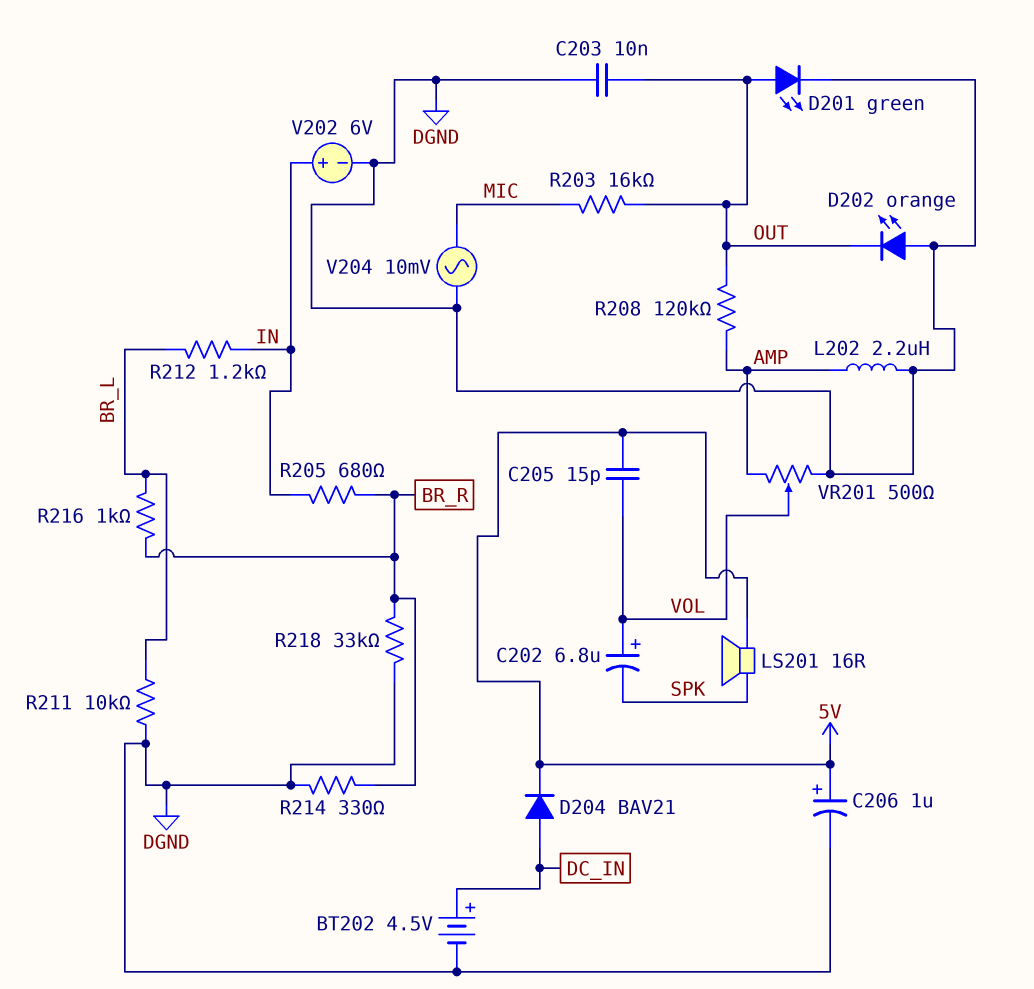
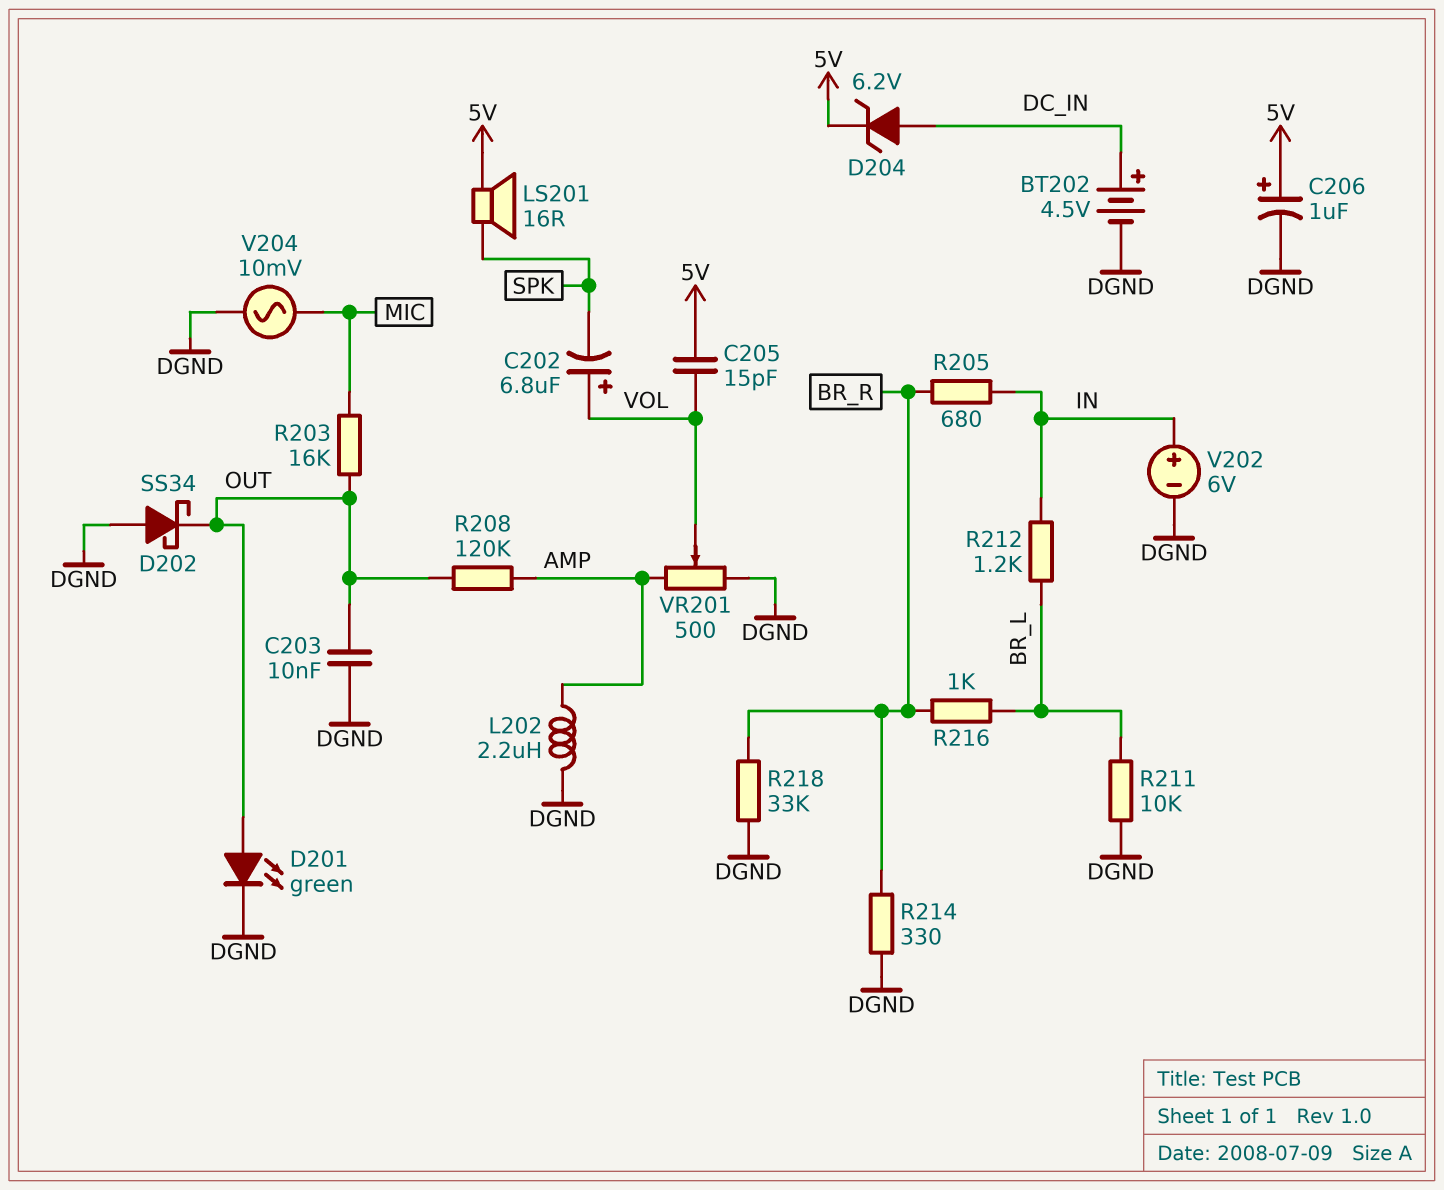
D202: LED orange (A DGND, K OUT) -> schottky SS34 (A DGND, K OUT)
D204: diode BAV21 (A DC_IN, K 5V) -> zener 6.2V (A DC_IN, K 5V)

